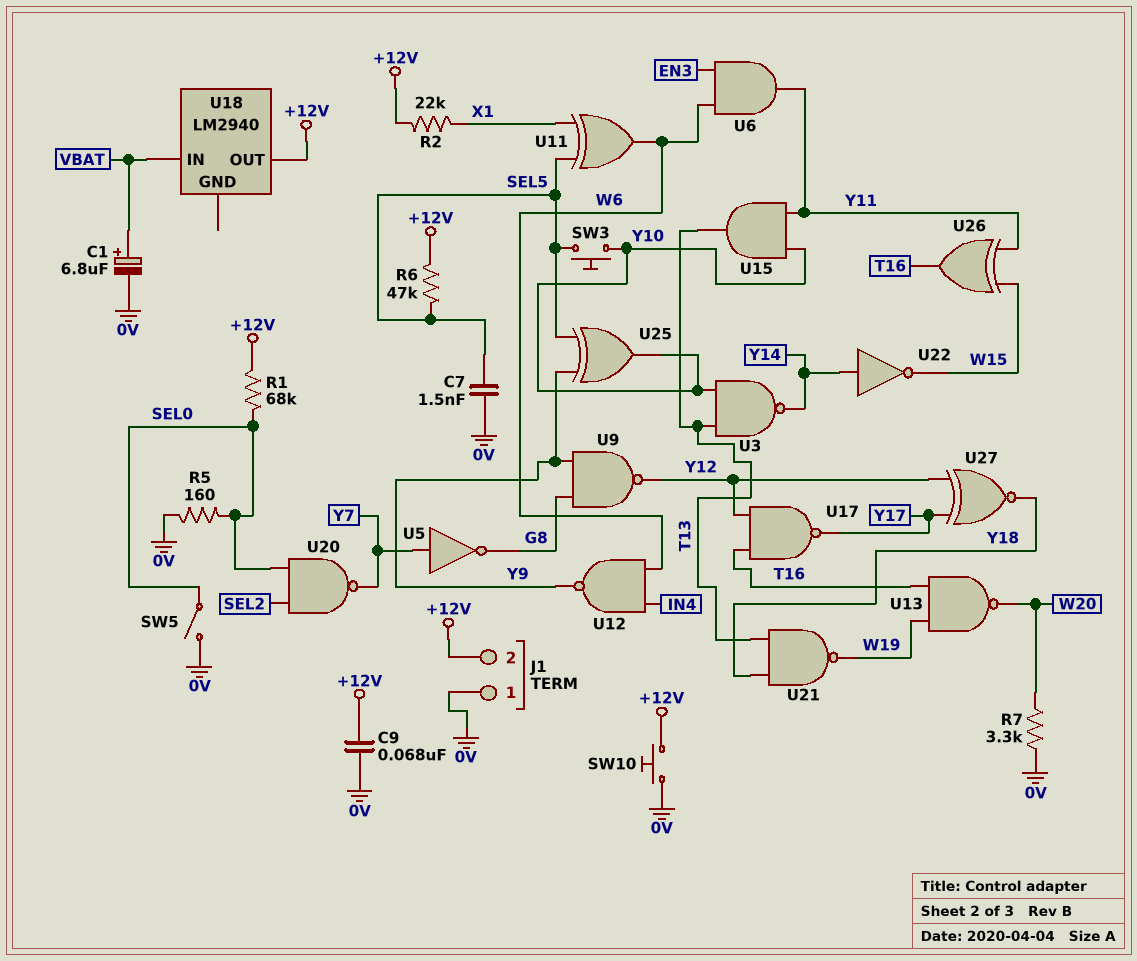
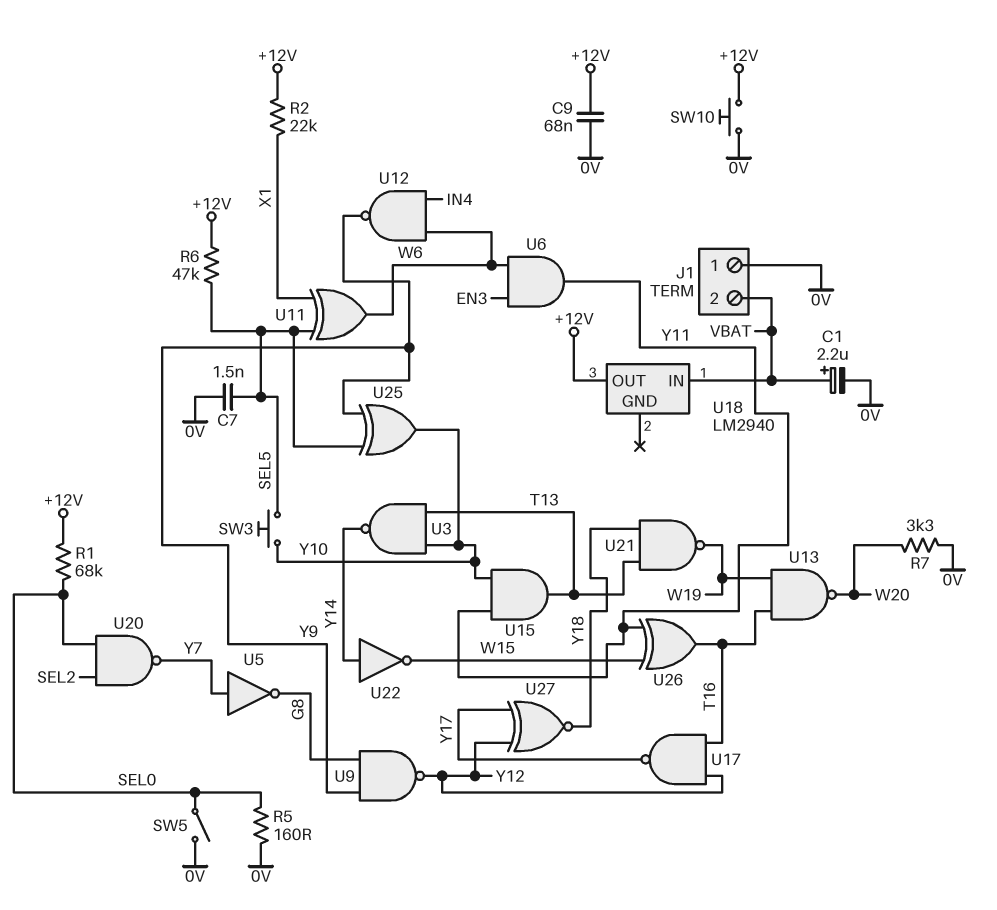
C1: 6.8uF (plus VBAT, minus 0V) -> 2.2uF (plus VBAT, minus 0V)
J1 pin 2: +12V -> VBAT

